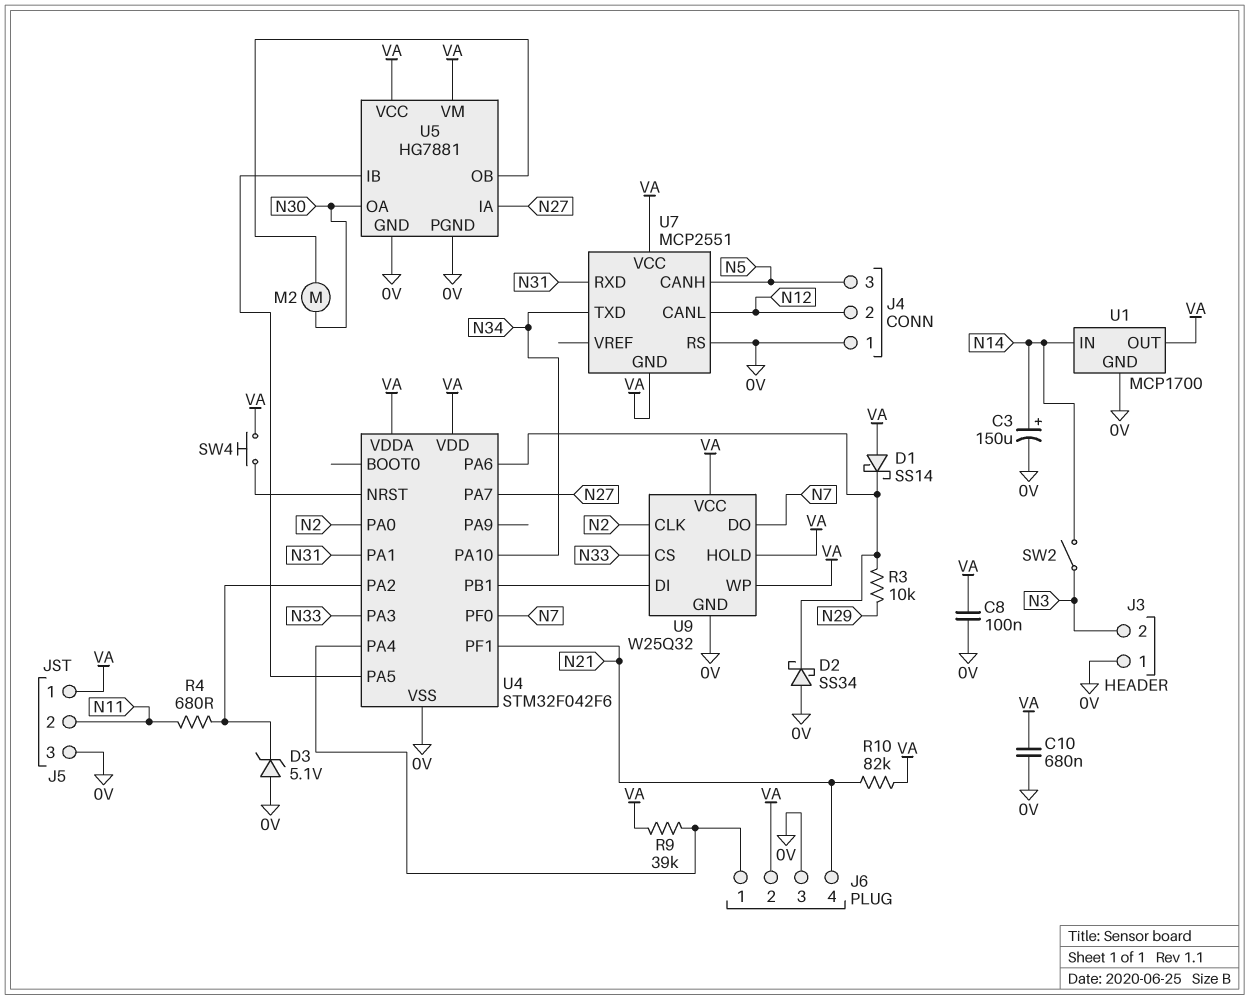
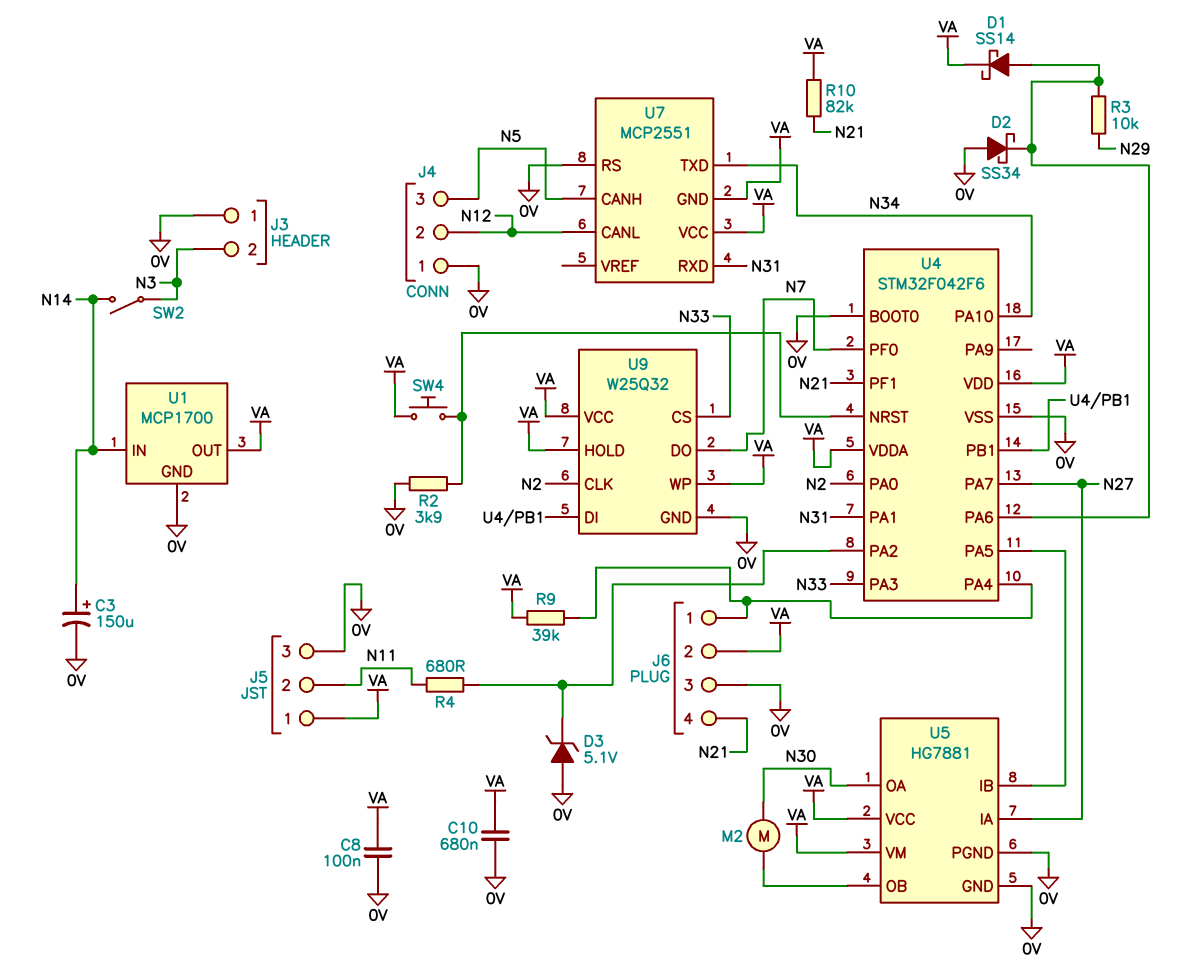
D1: schottky SS14 (A VA, K U4/PA6) -> schottky SS14 (A U4/PA6, K VA)
R2: none -> 3.9k (0V, U4/NRST)
U4 pin BOOT0: none -> 0V

